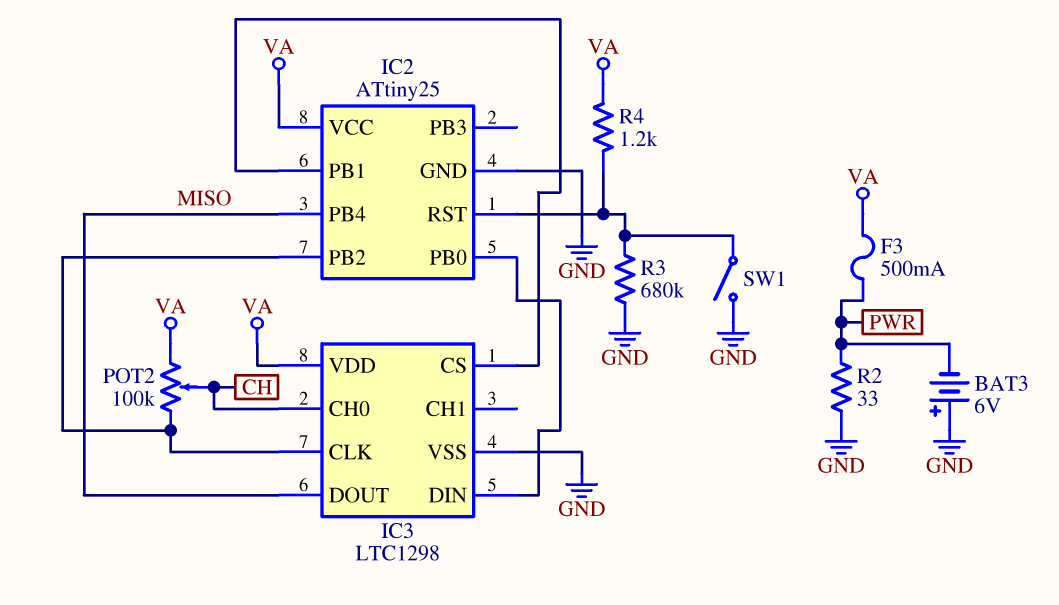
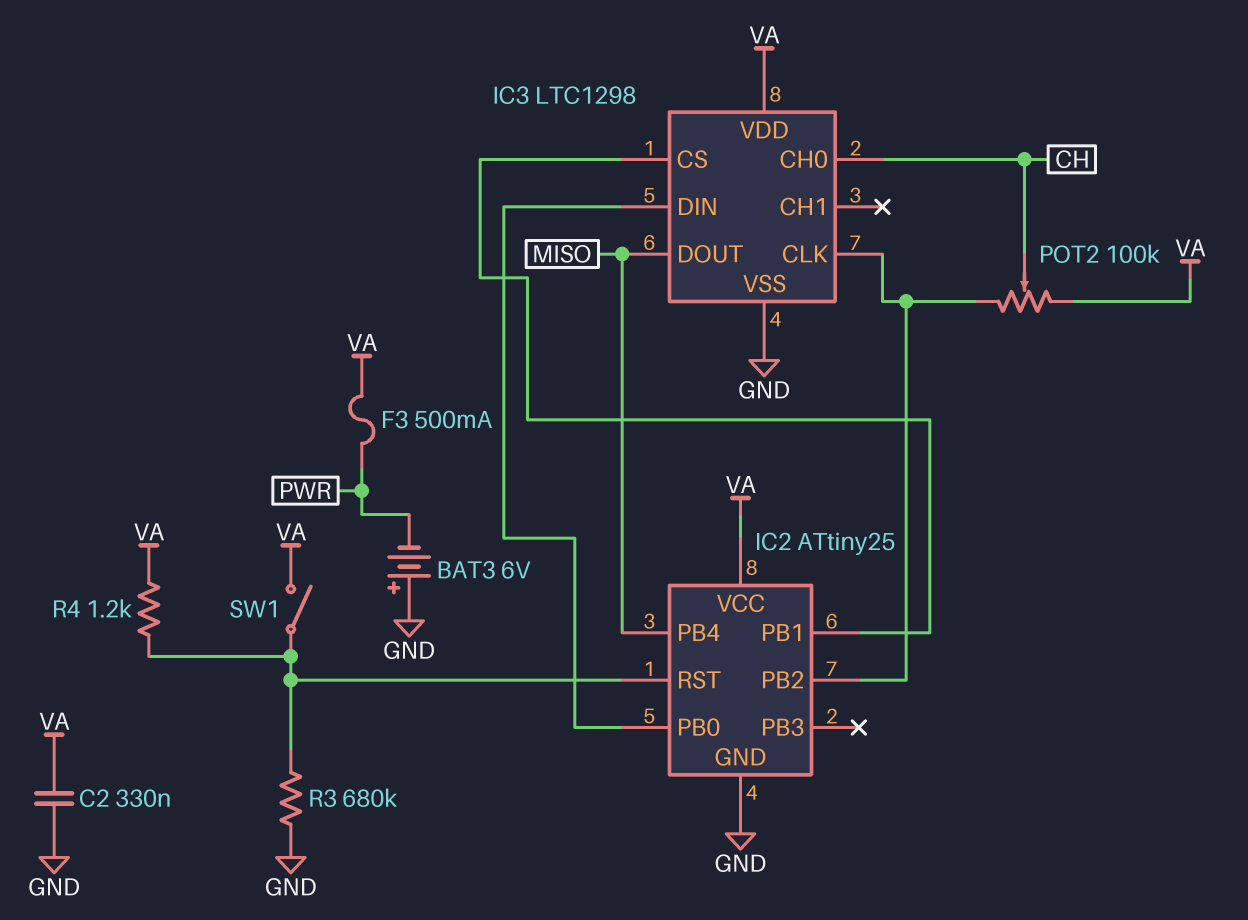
C2: none -> 330nF (GND, VA)
R2: 33 (GND, PWR) -> none
SW1: switch (GND, IC2/RST) -> switch (IC2/RST, VA)

